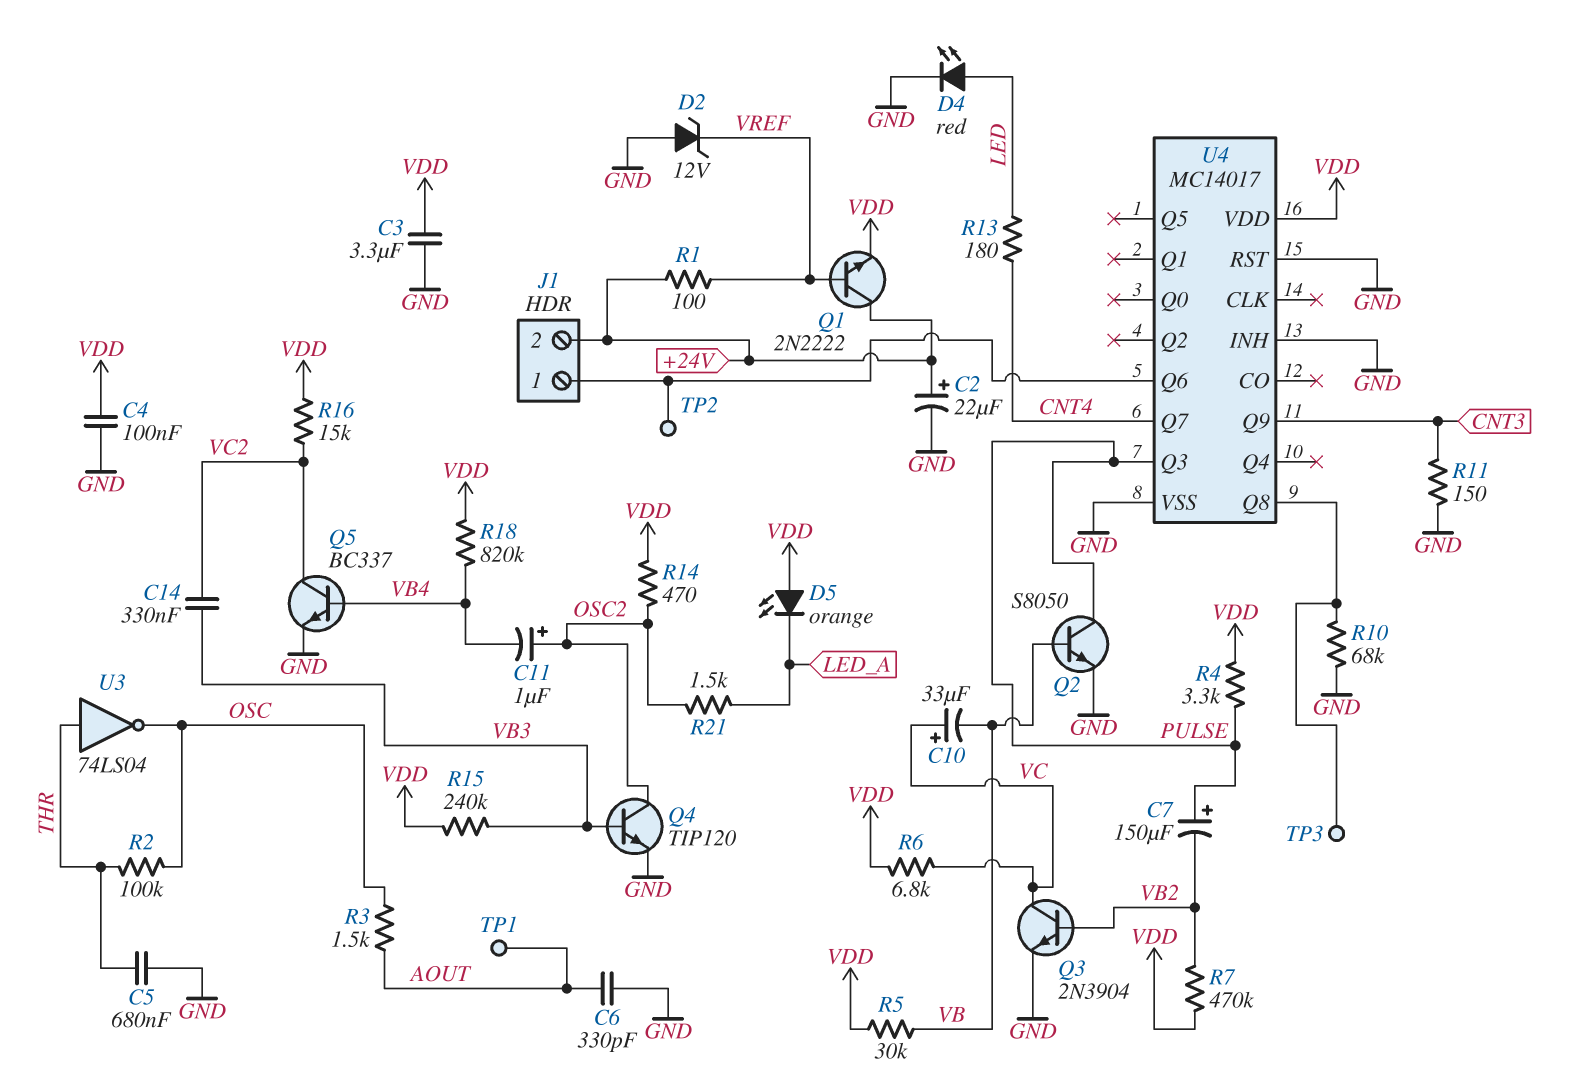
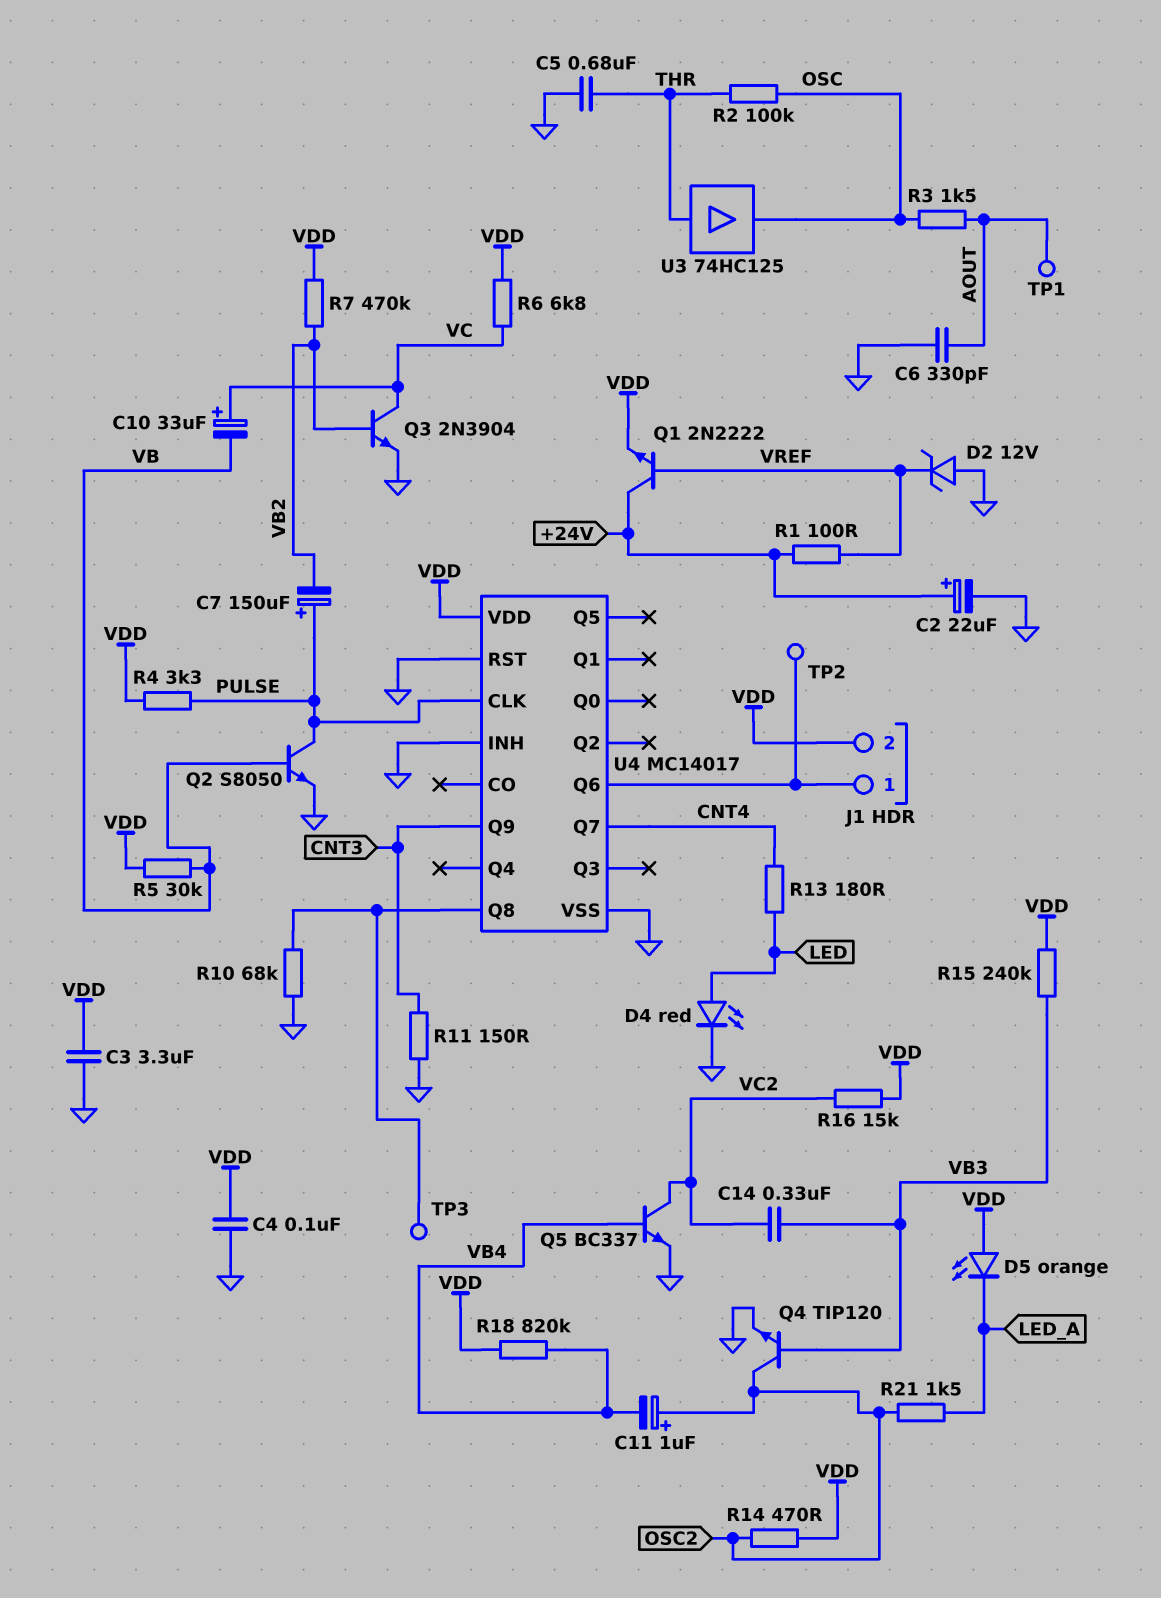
J1 pin 2: +24V -> VDD
U3: NOT 74LS04 (in THR, out OSC) -> buffer 74HC125 (in THR, out OSC)
U4 pin CLK: none -> PULSE
U4 pin Q3: PULSE -> none

